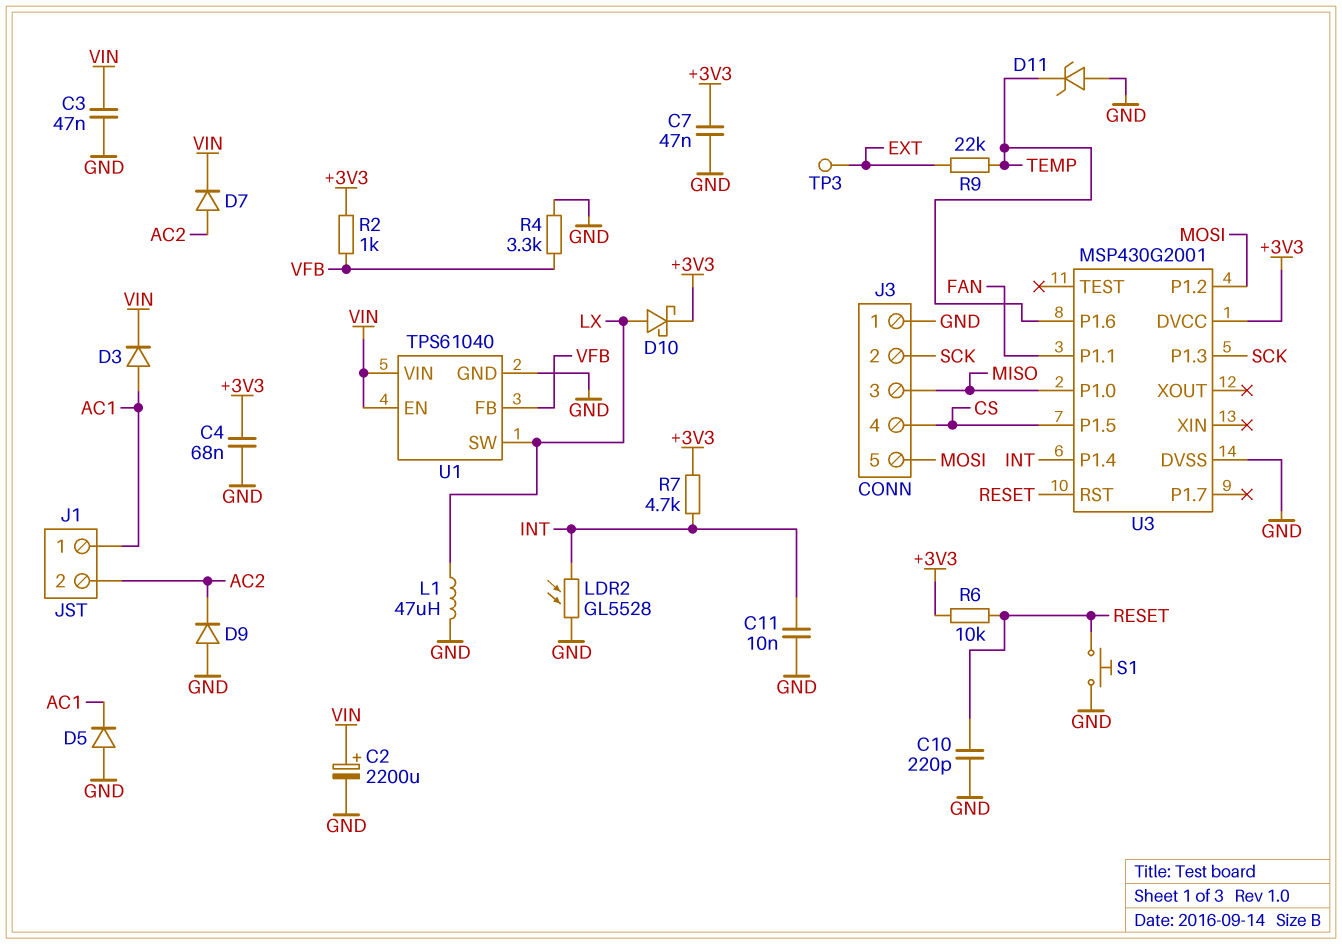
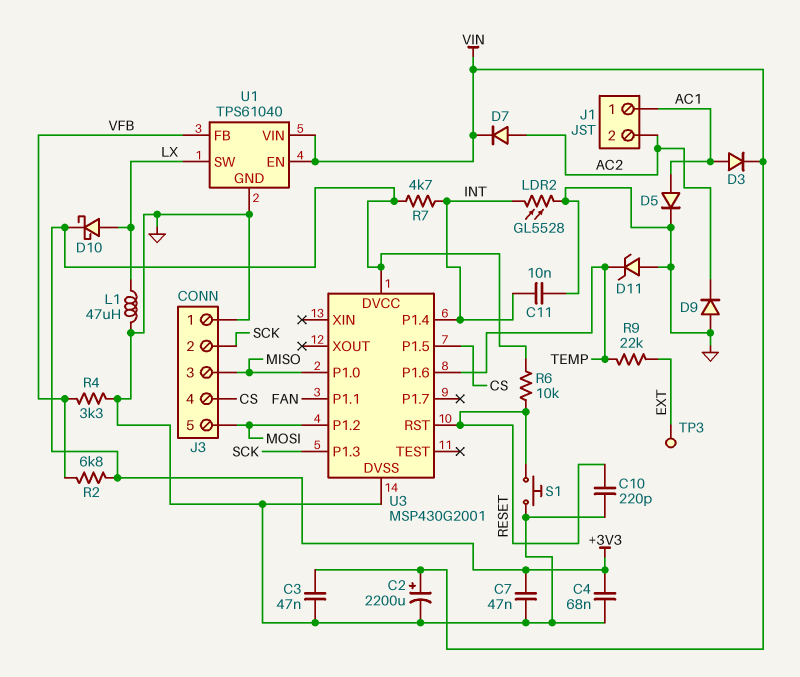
D5: diode (A GND, K AC1) -> diode (A AC1, K GND)
R2: 1k (+3V3, VFB) -> 6.8k (+3V3, VFB)

